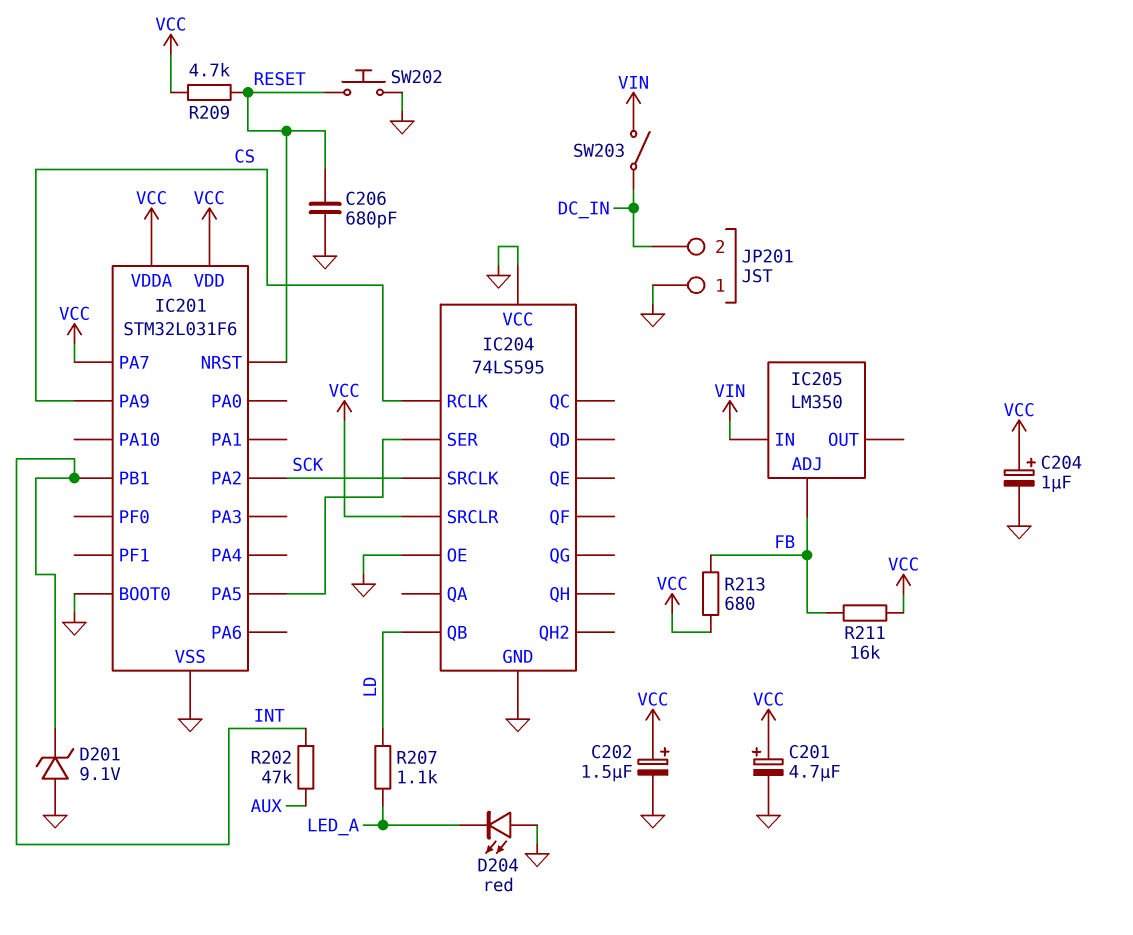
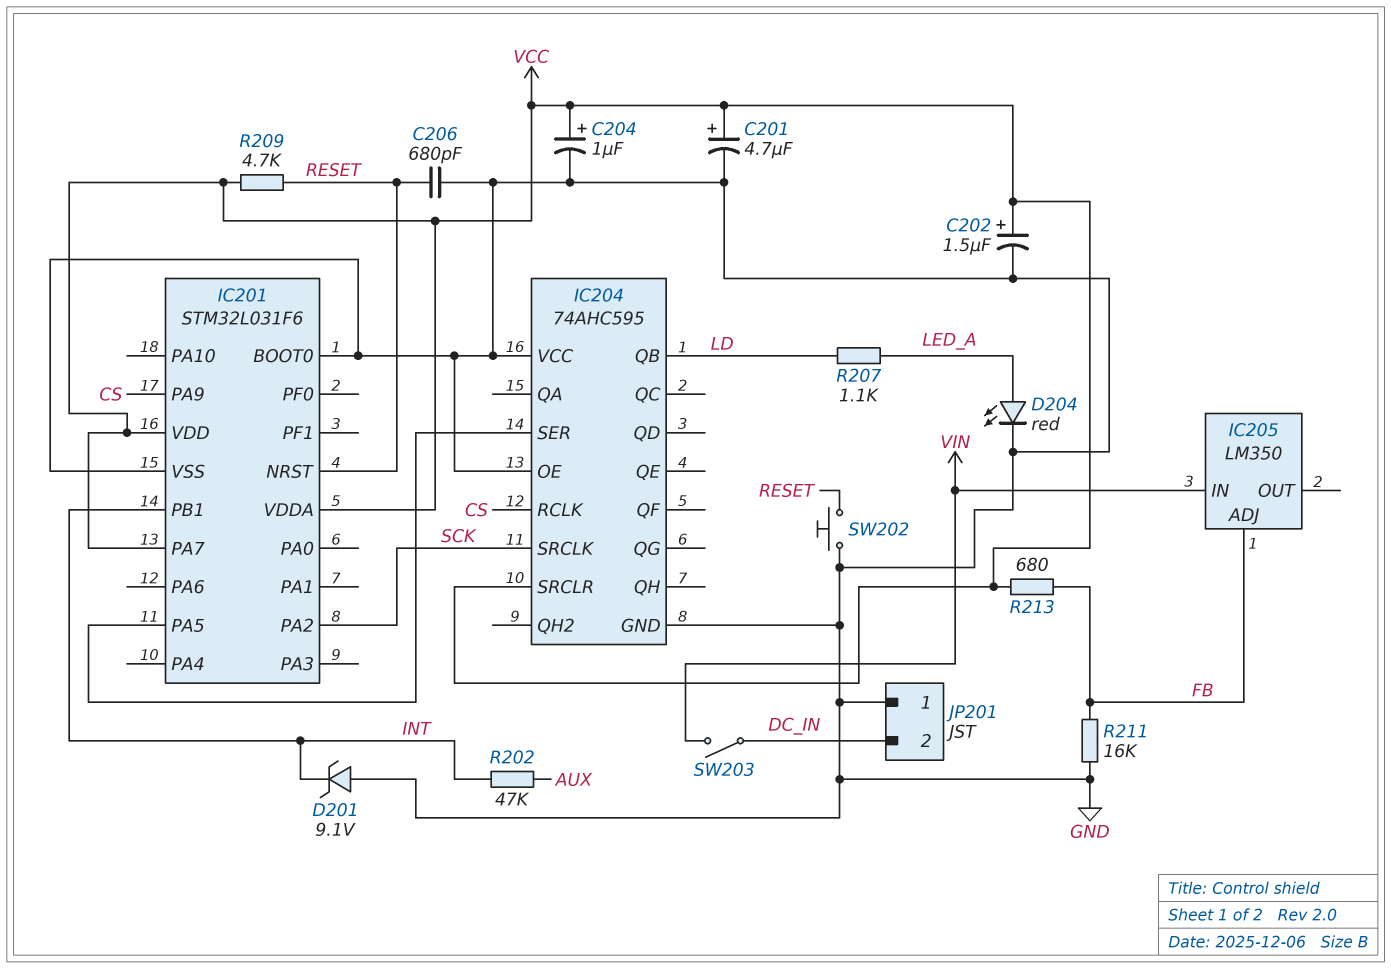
D204: LED red (A GND, K LED_A) -> LED red (A LED_A, K GND)
IC204: 74LS595 -> 74AHC595
R211: 16k (FB, VCC) -> 16k (FB, GND)

